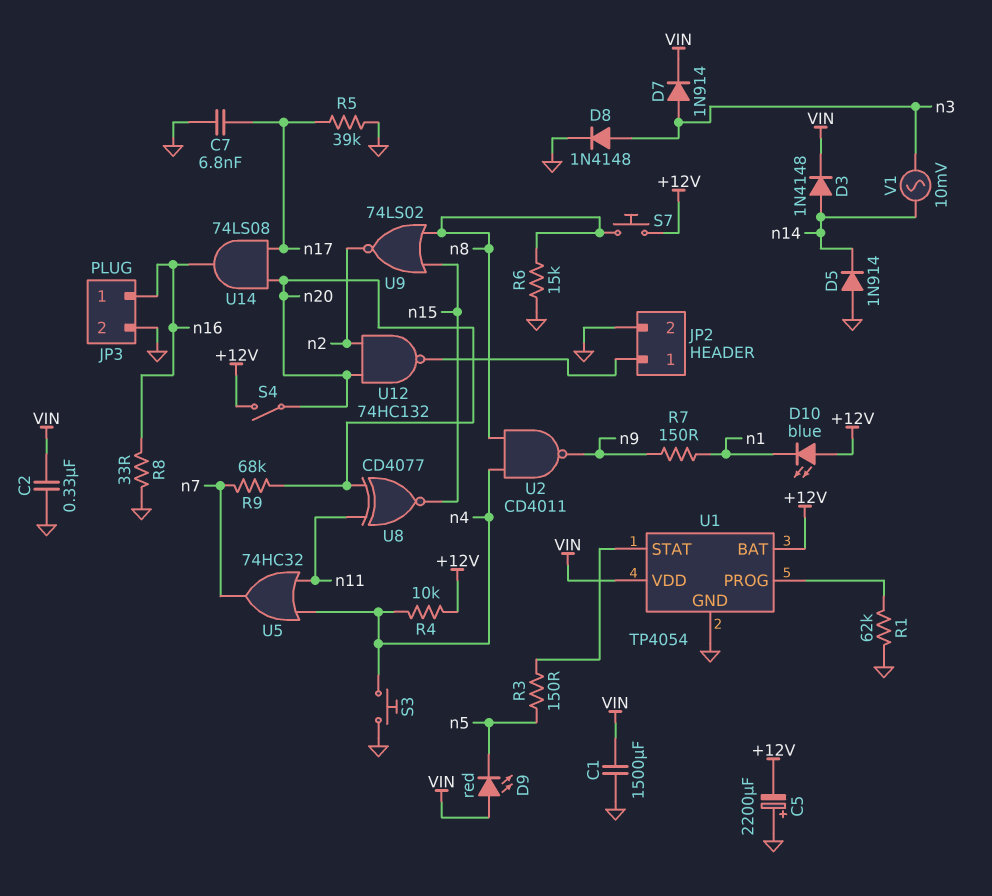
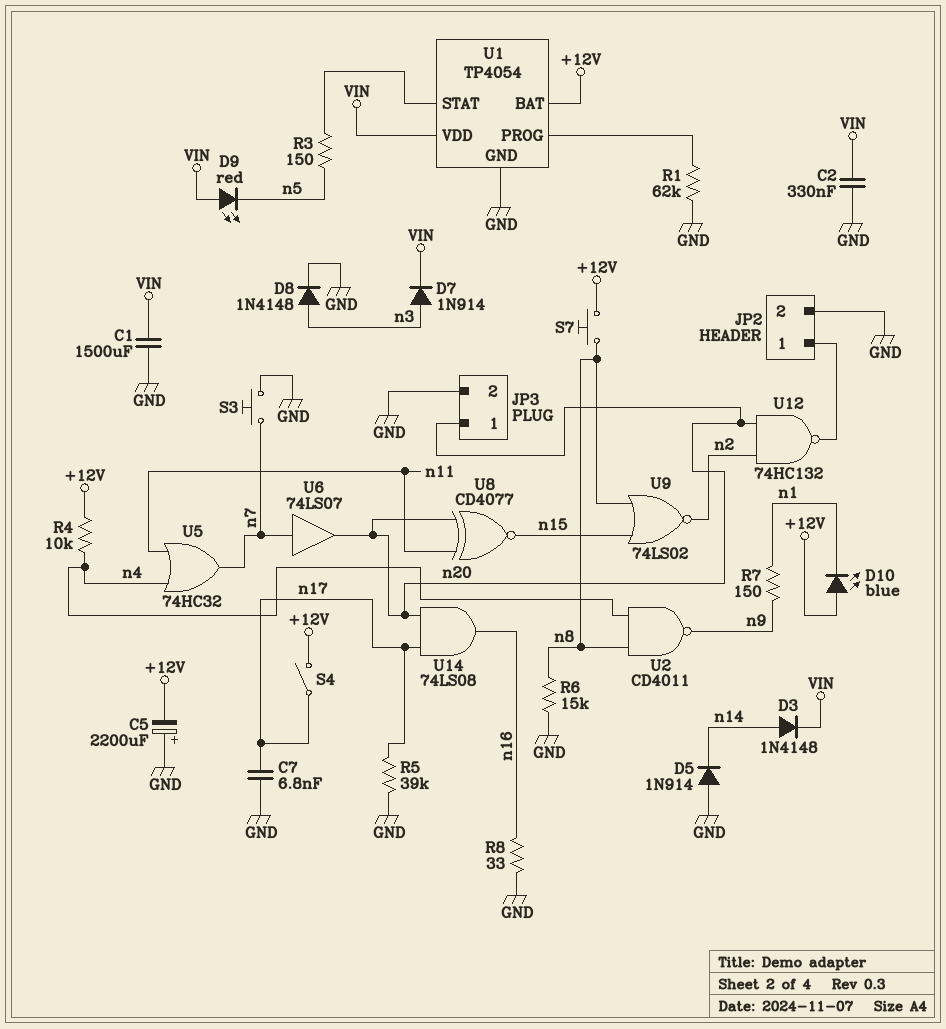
JP3 pin 1: n16 -> n20
R9: 68k (n7, n20) -> none
S3: button (GND, n4) -> button (GND, n7)
S4: switch (+12V, n20) -> switch (+12V, n17)
U6: none -> buffer 74LS07 (in n7, out n20)
V1: AC 10mV (n3, n14) -> none

